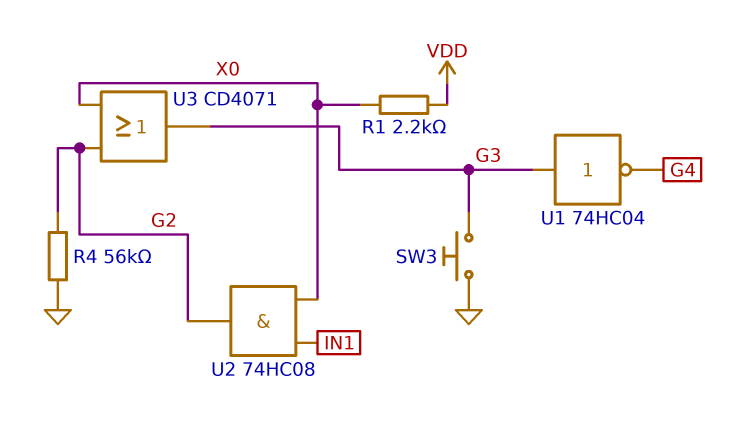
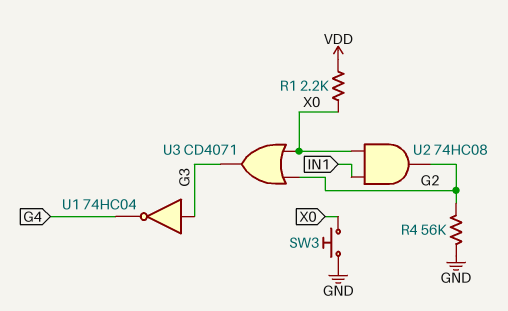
SW3: button (G3, GND) -> button (GND, X0)

